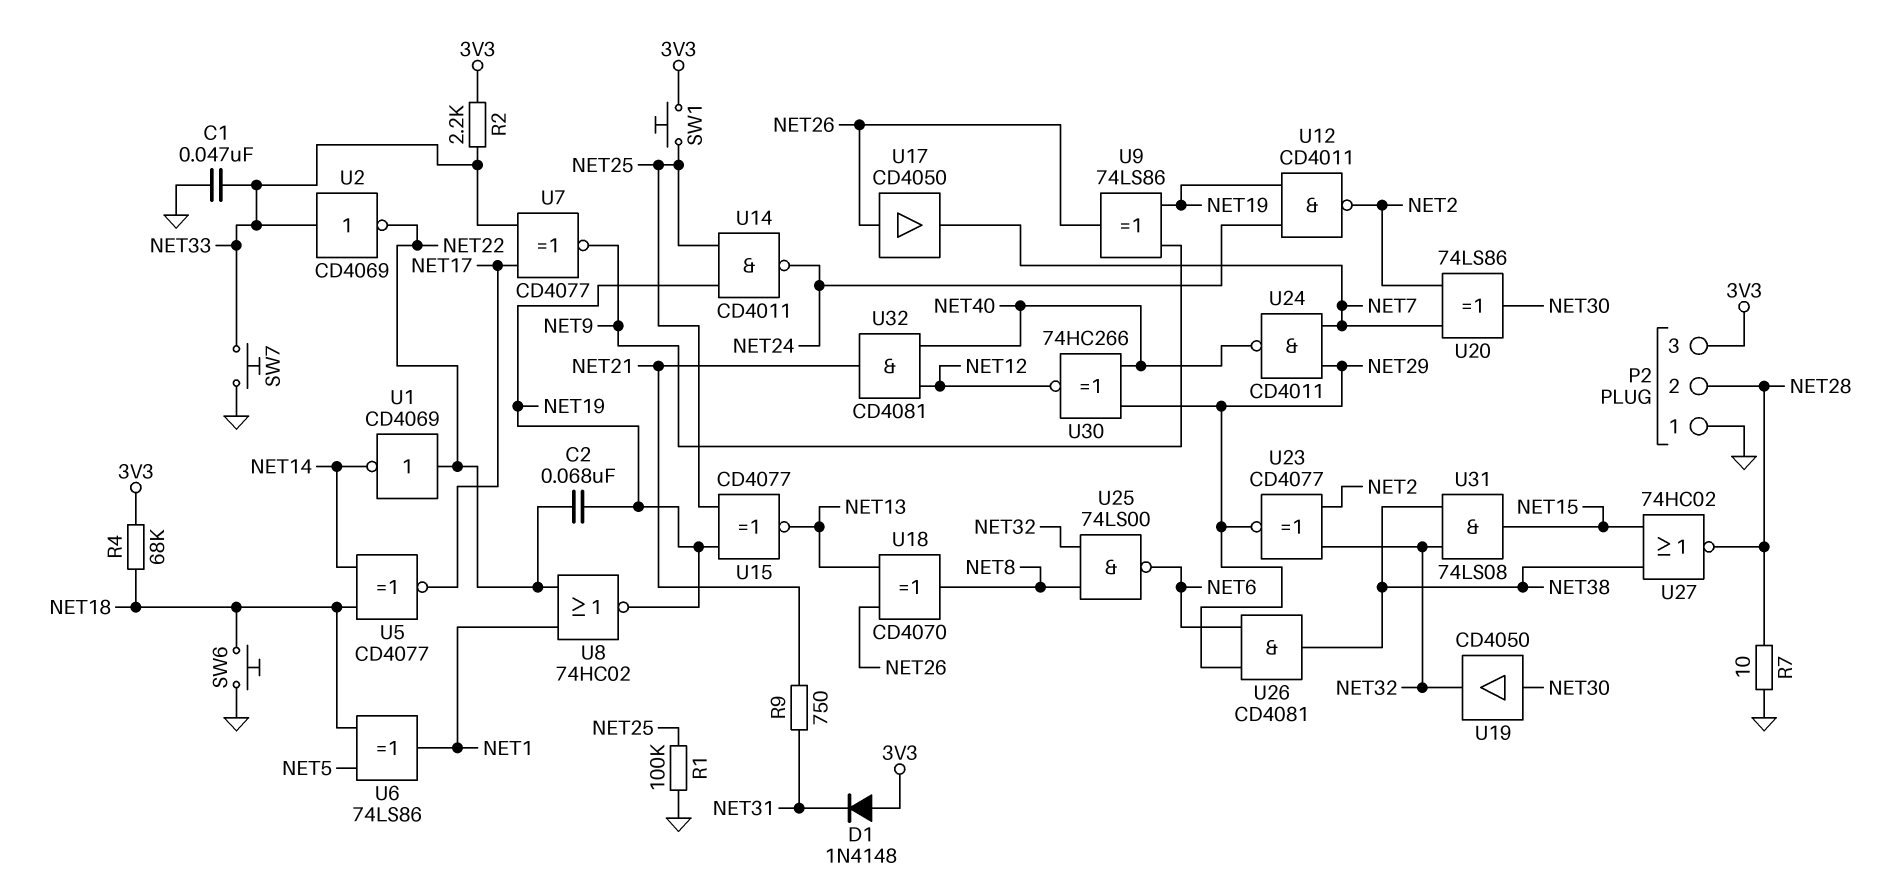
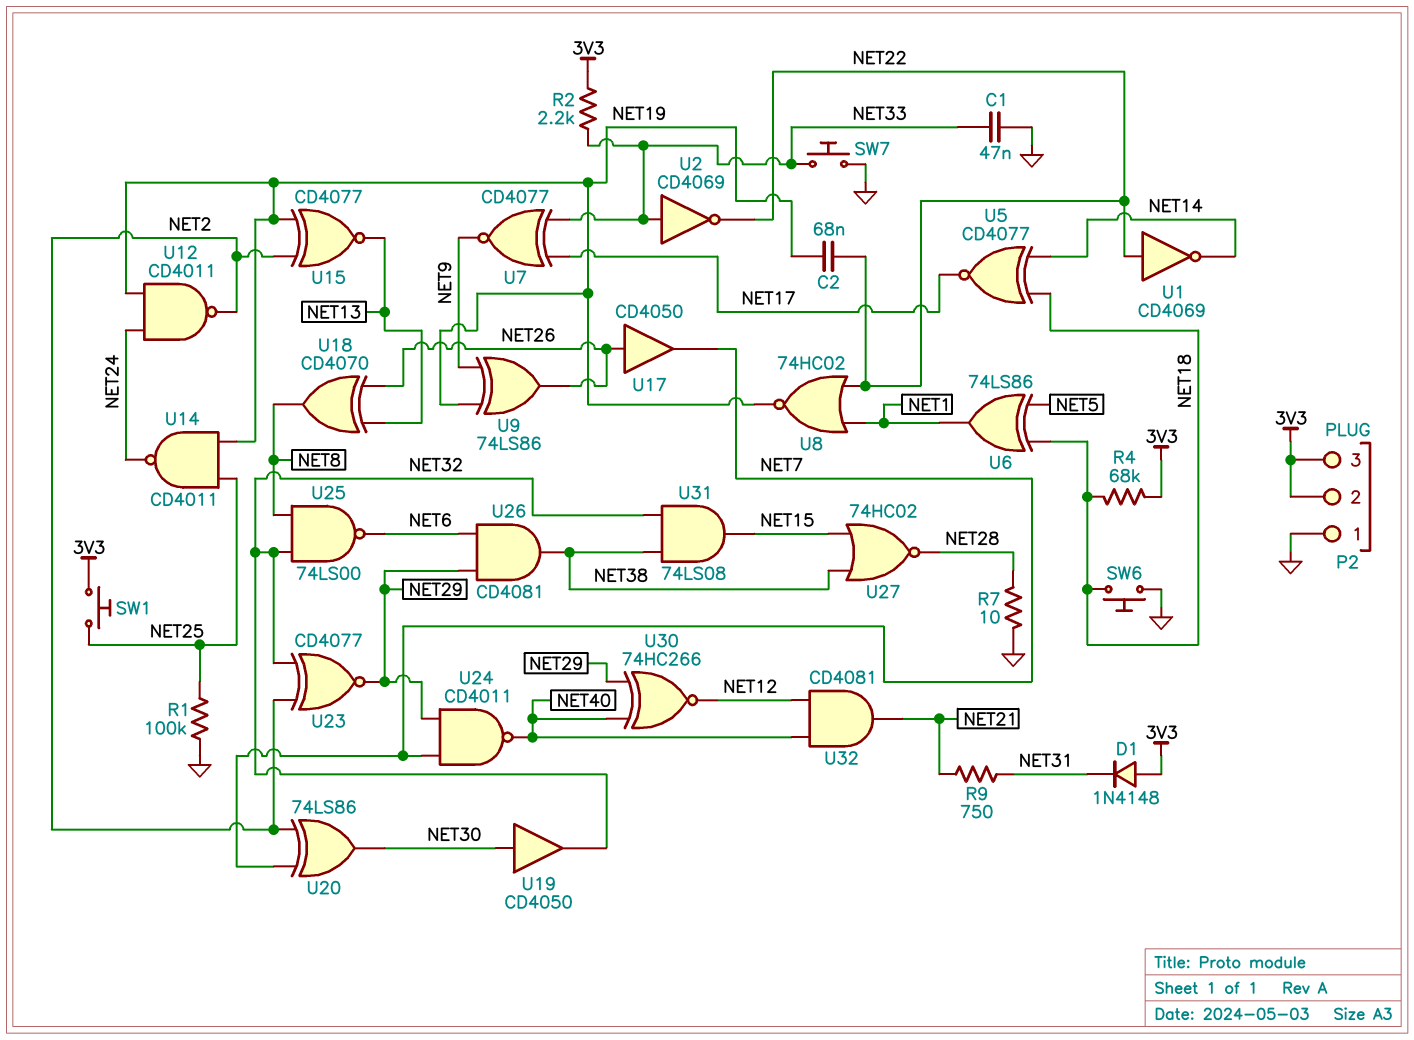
P2 pin 2: NET28 -> 3V3
U15: XNOR CD4077 (in NET19, in NET25, out NET13) -> XNOR CD4077 (in NET2, in NET19, out NET13)

